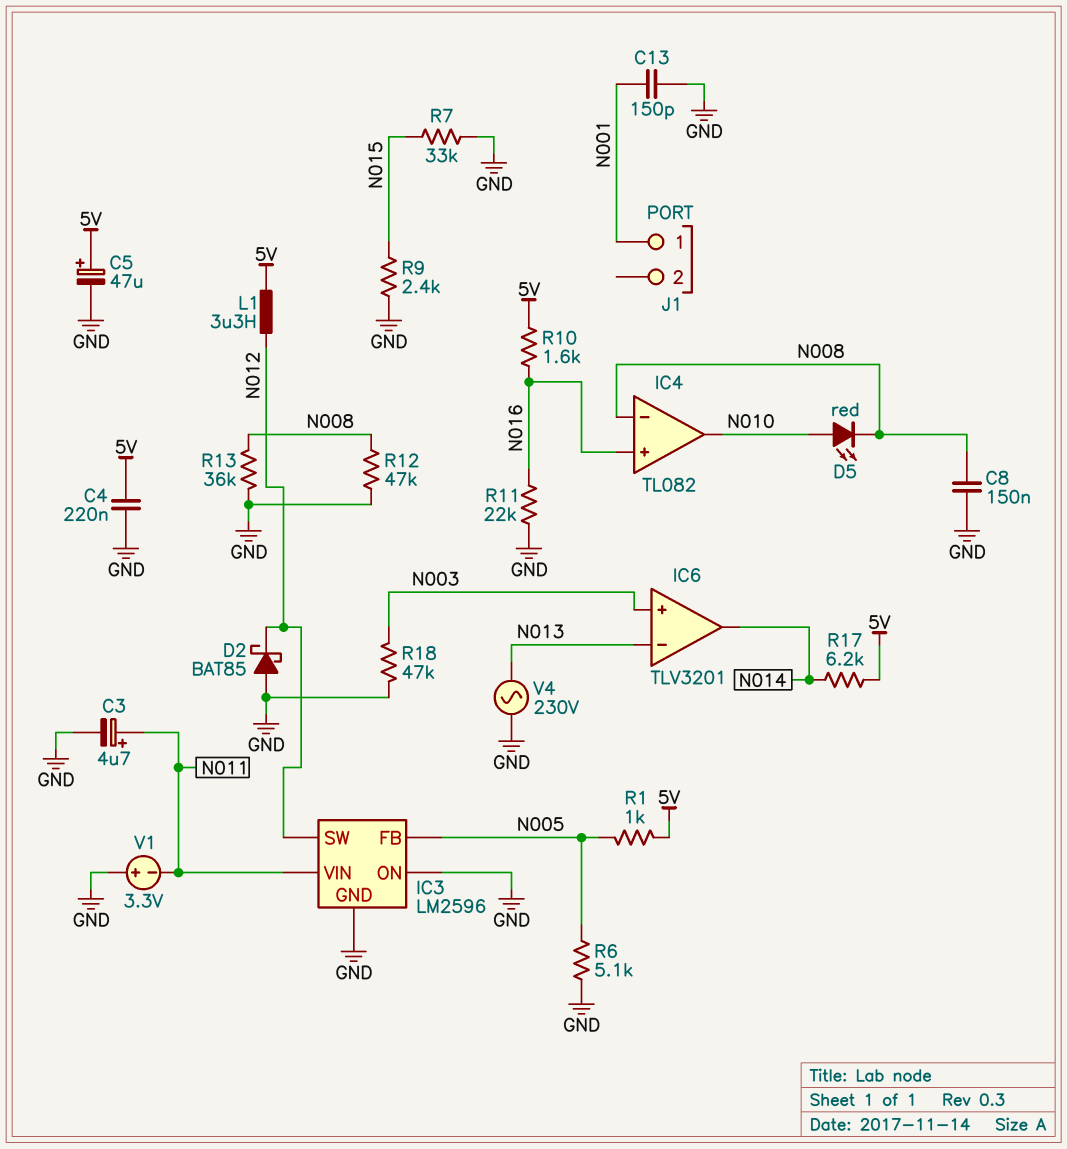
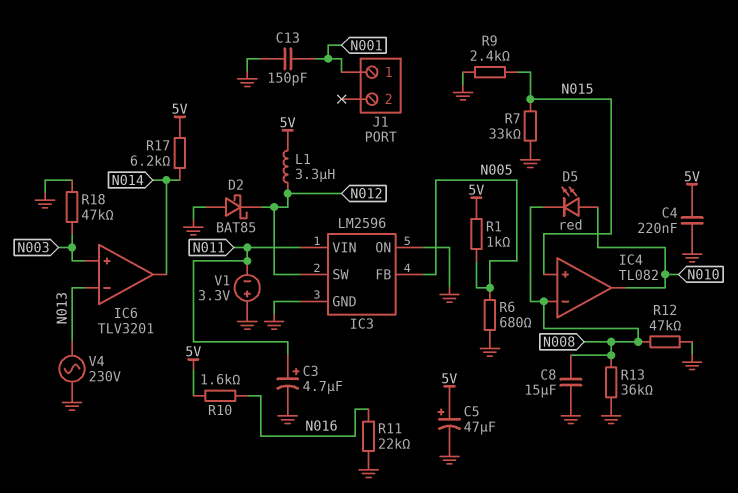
C8: 150nF (GND, N008) -> 15uF (GND, N008)
IC4 pin in+: N016 -> N015
R6: 5.1k (GND, N005) -> 680 (GND, N005)

